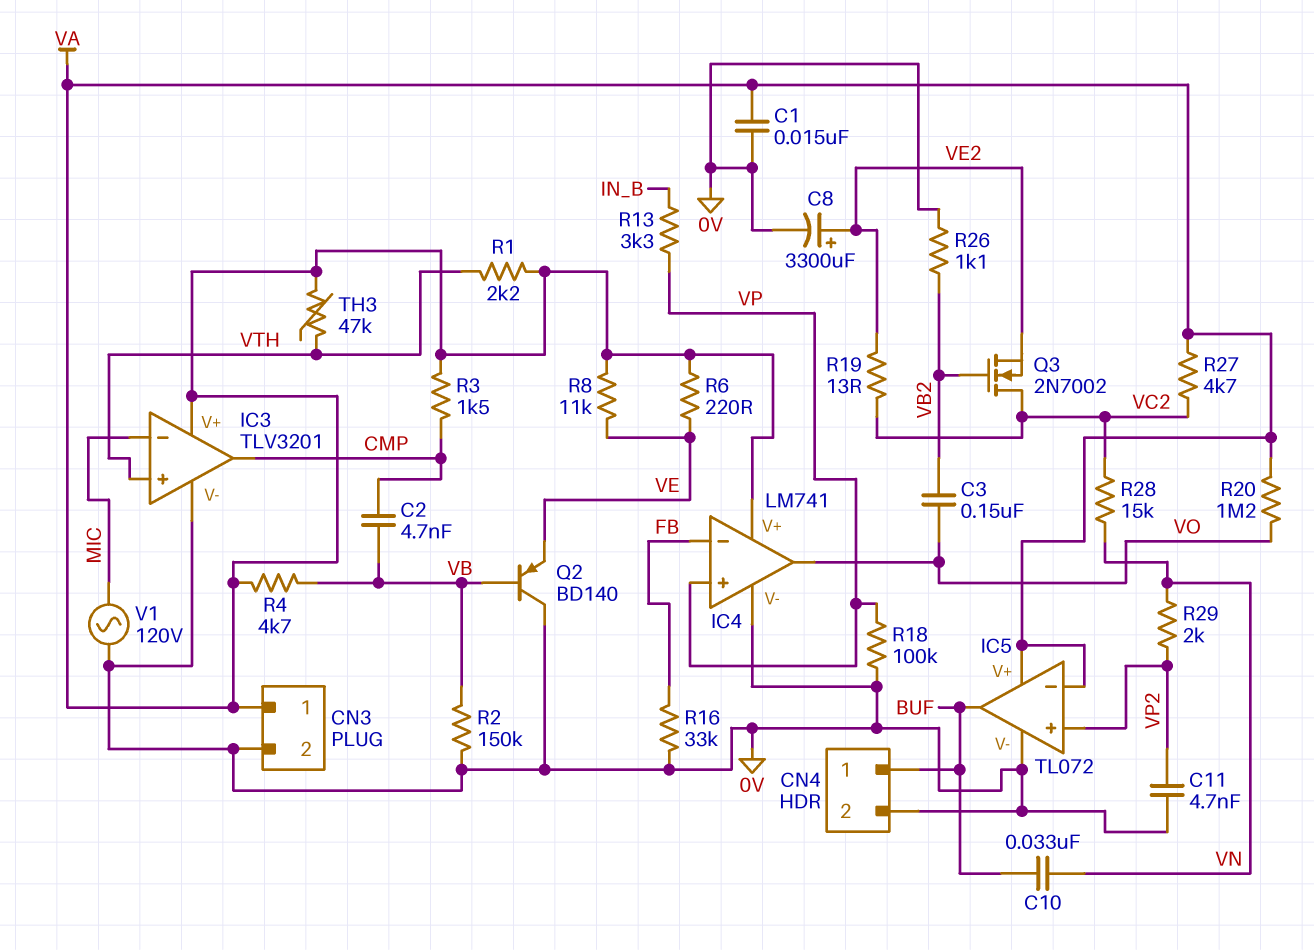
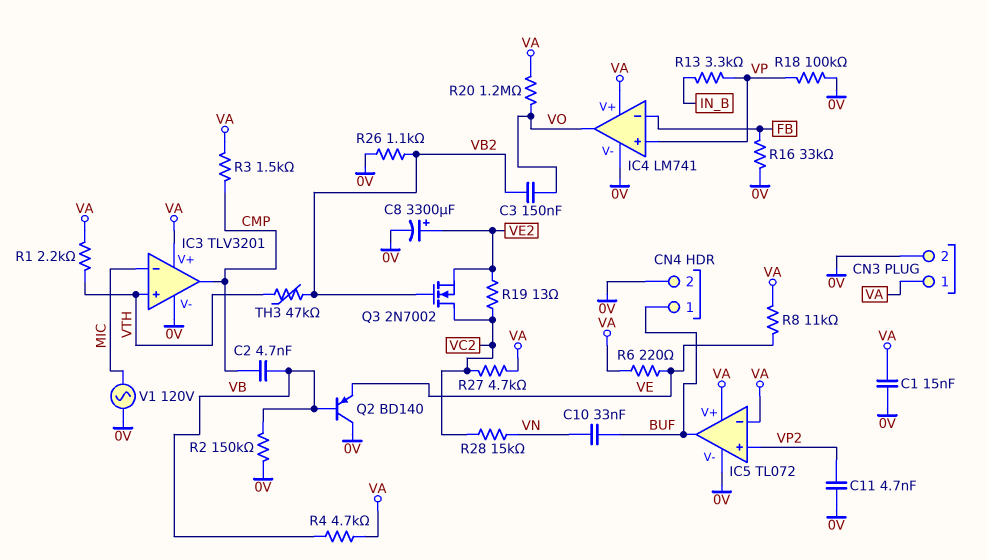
R29: 2k (VN, VP2) -> none
TH3: 47k (VA, VTH) -> 47k (VB2, VTH)

